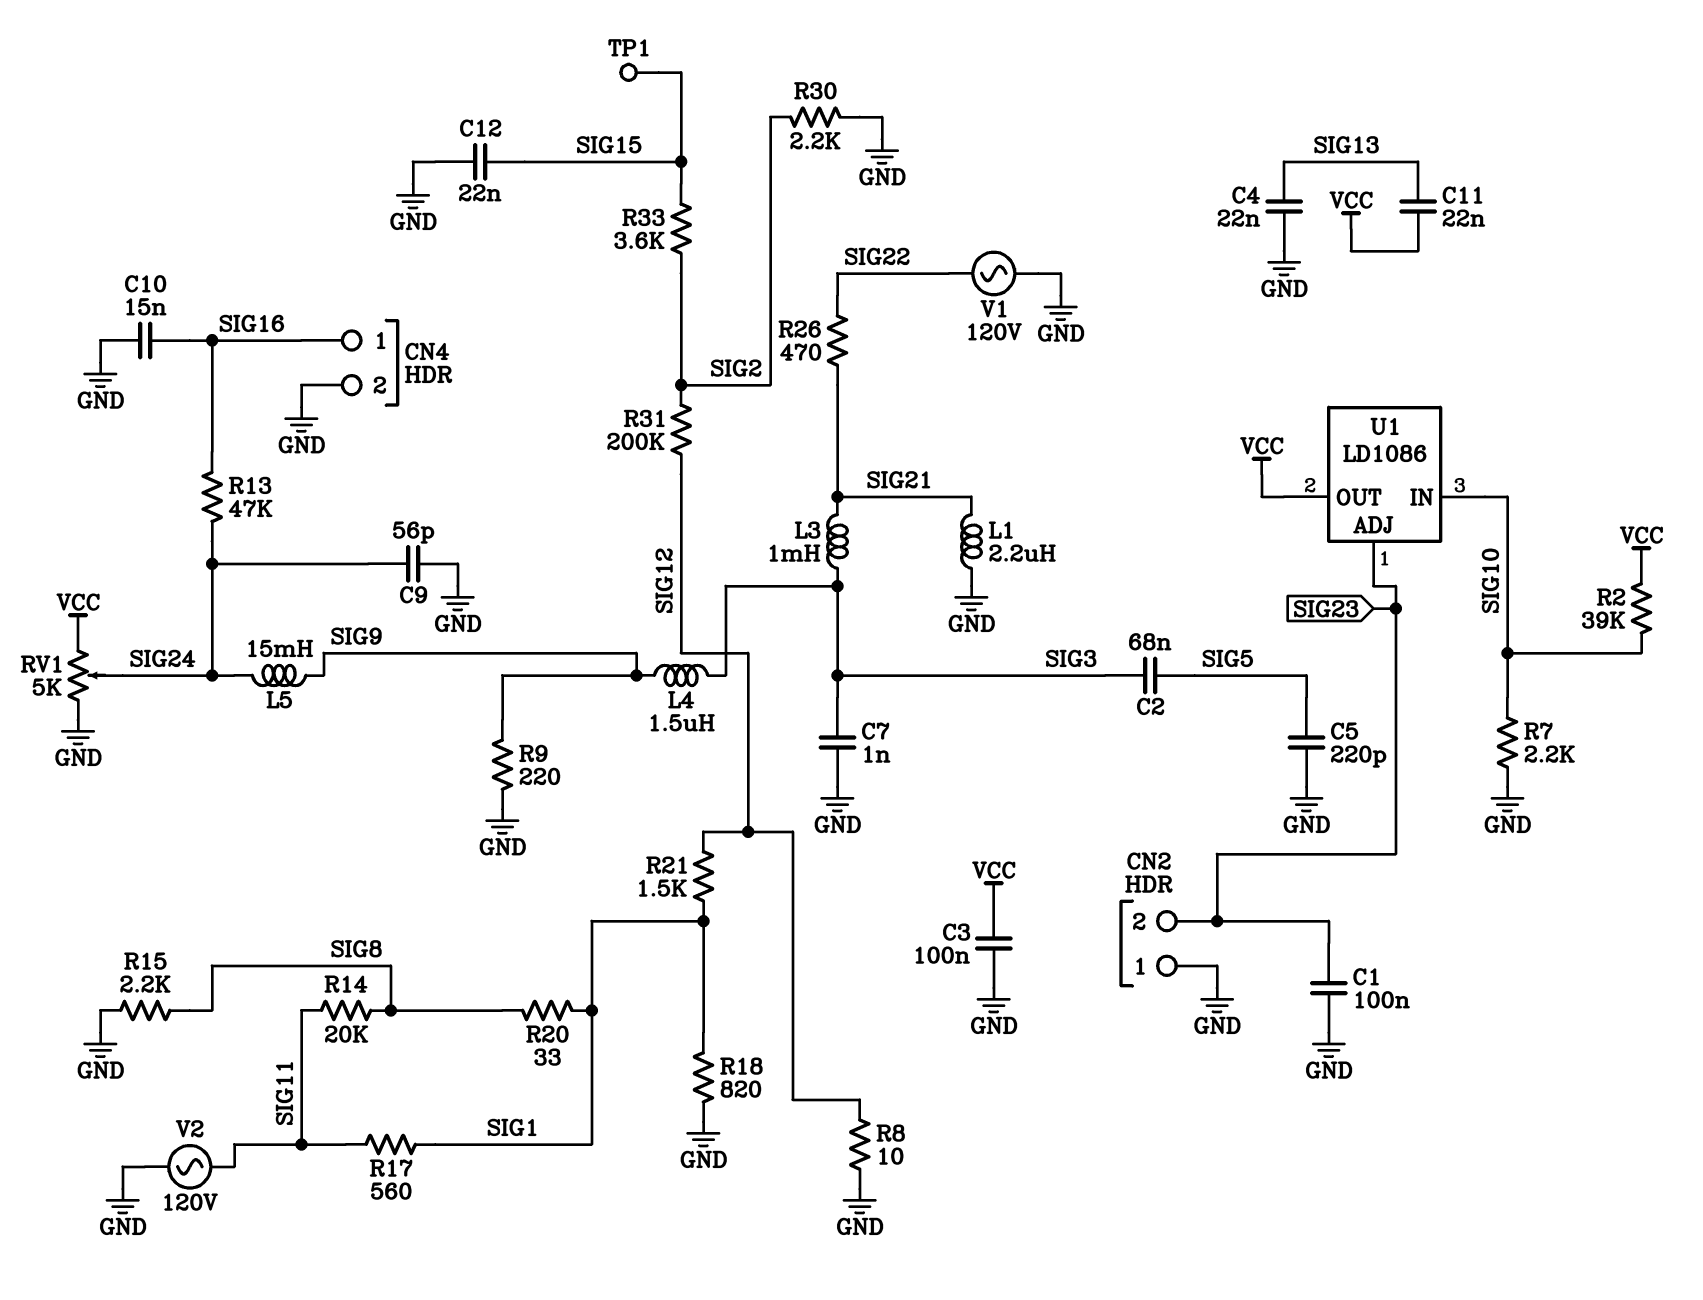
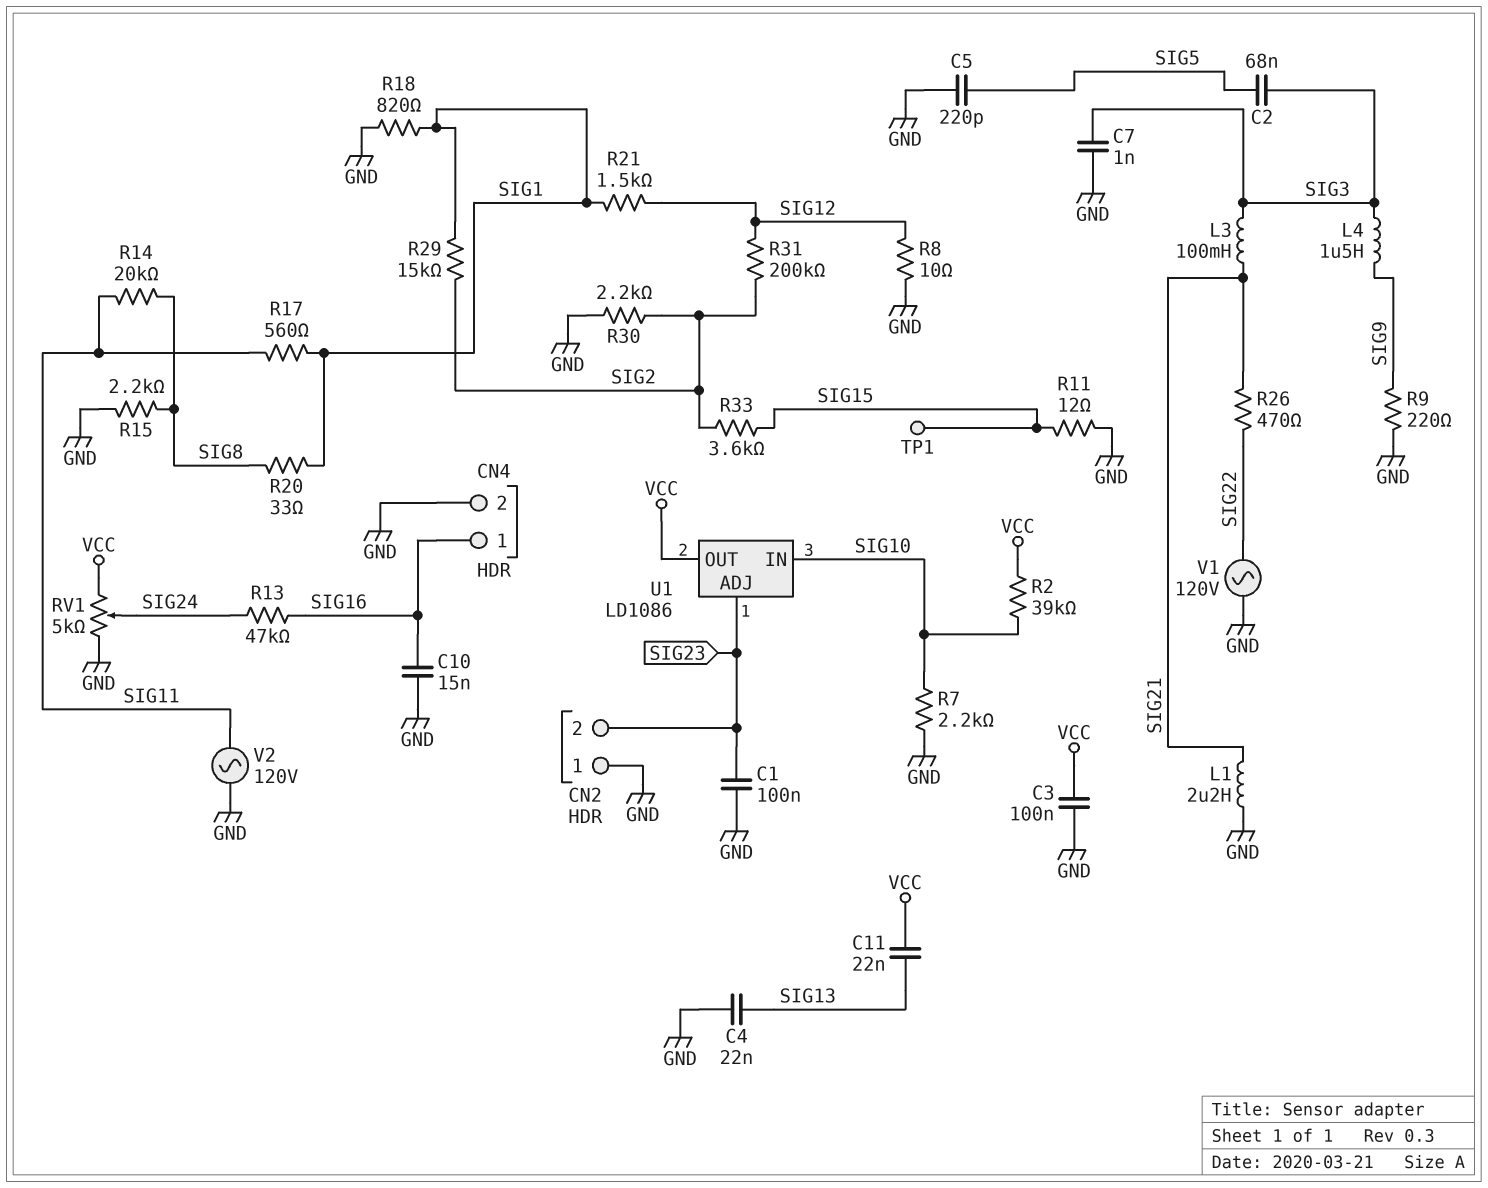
C9: 56pF (GND, SIG24) -> none
C12: 22nF (GND, SIG15) -> none
L3: 1mH (SIG3, SIG21) -> 100mH (SIG3, SIG21)
L5: 15mH (SIG9, SIG24) -> none
R11: none -> 12 (GND, SIG15)
R29: none -> 15k (SIG1, SIG2)

